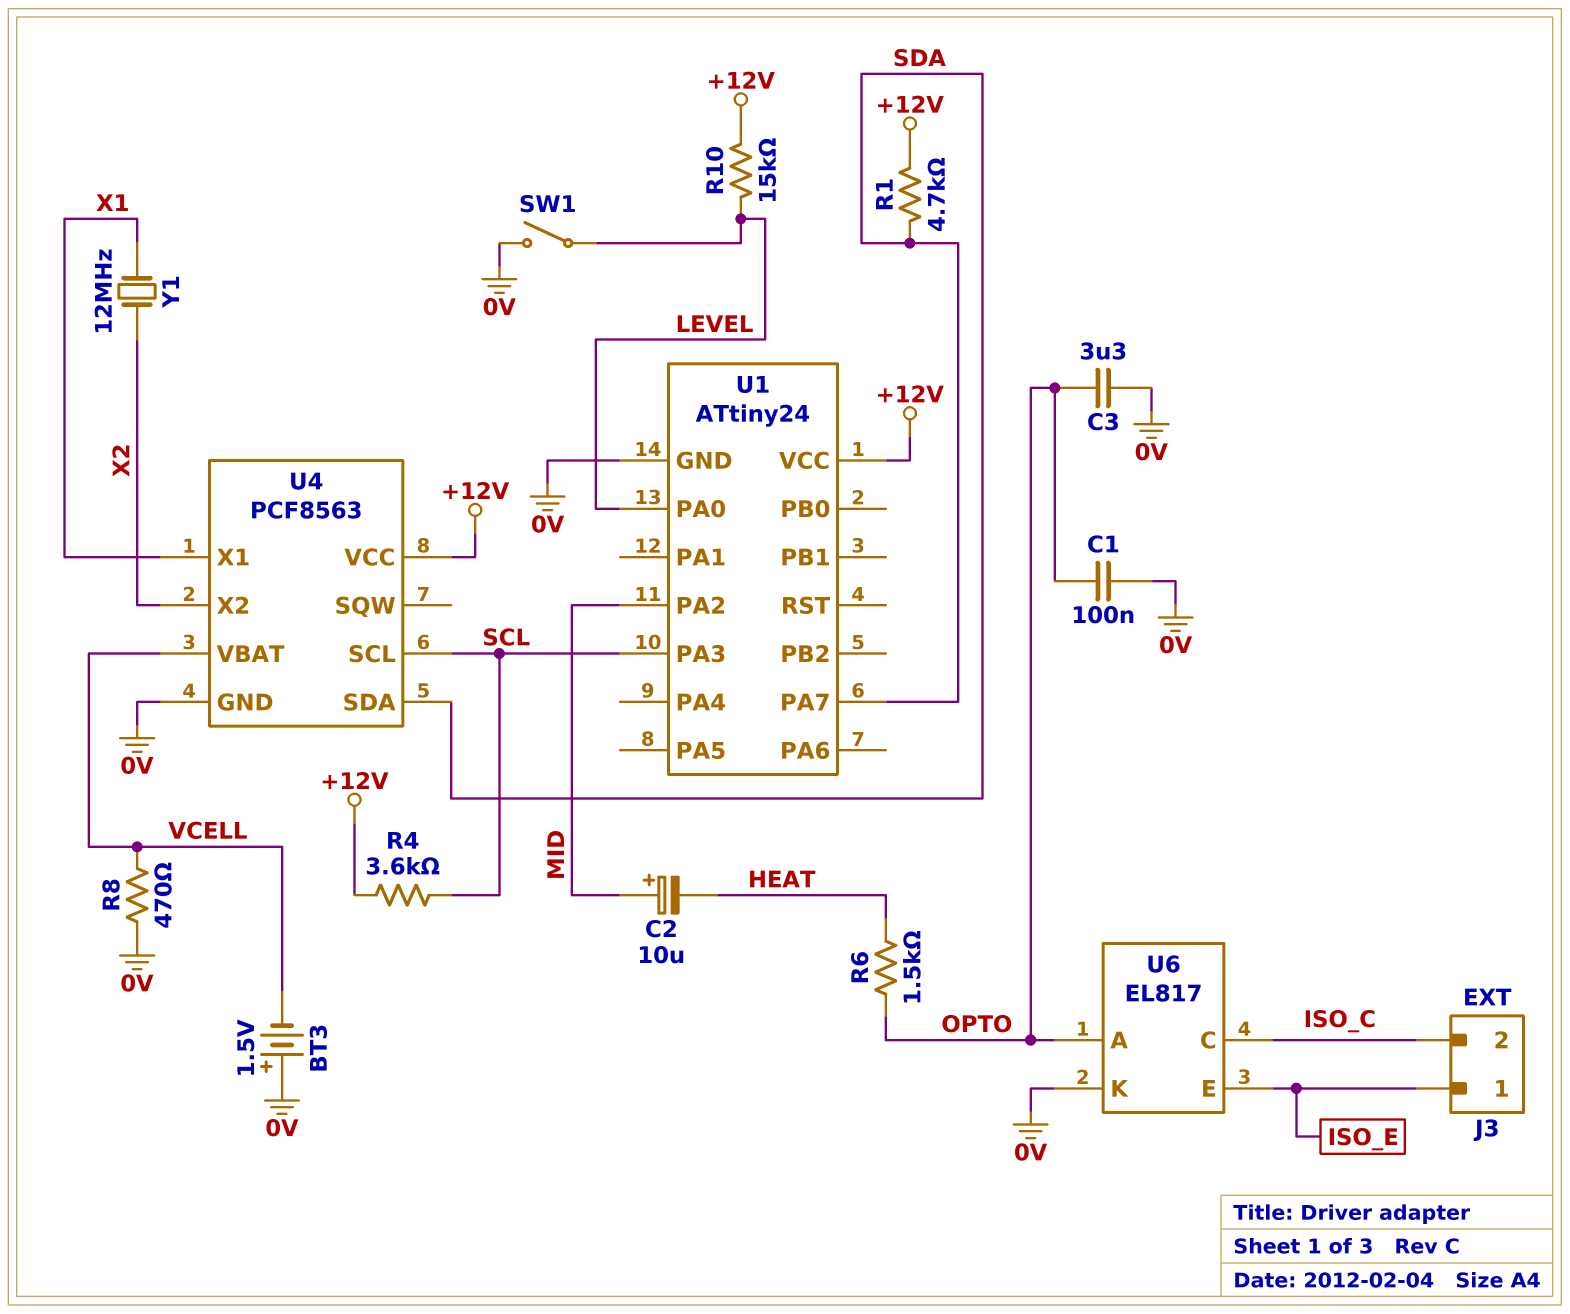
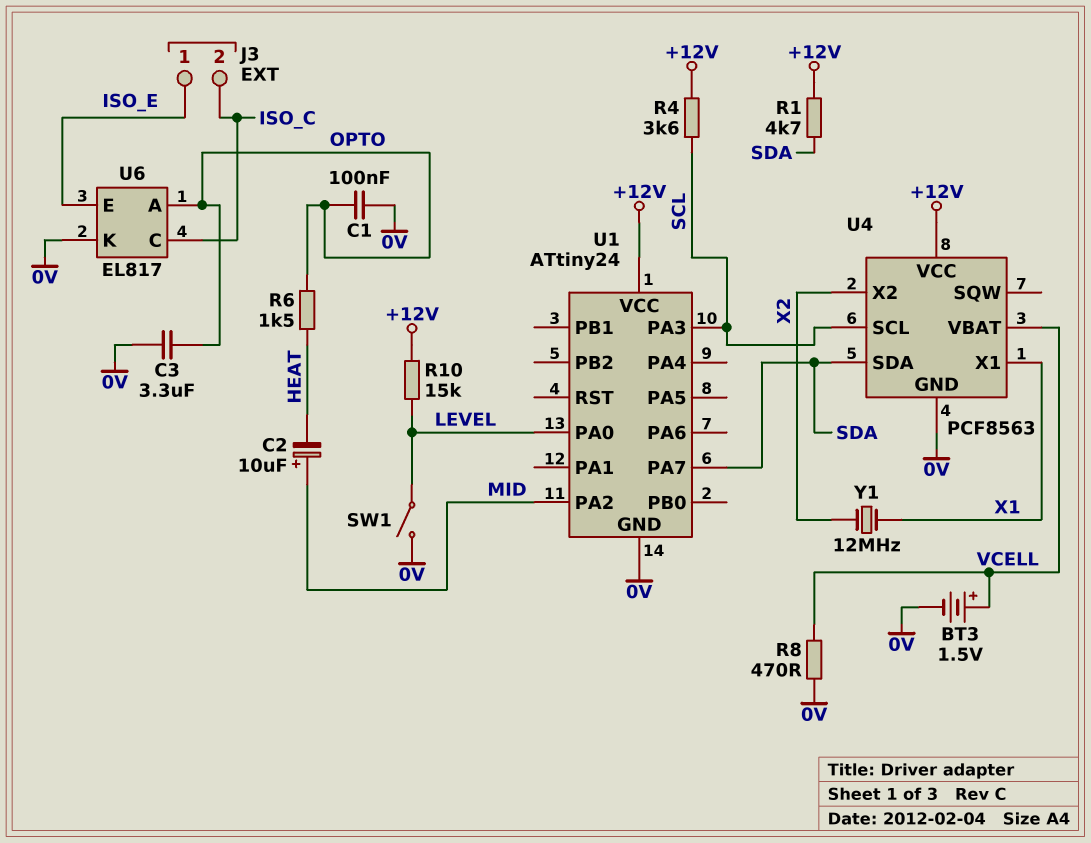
BT3: 1.5V (plus 0V, minus VCELL) -> 1.5V (plus VCELL, minus 0V)

